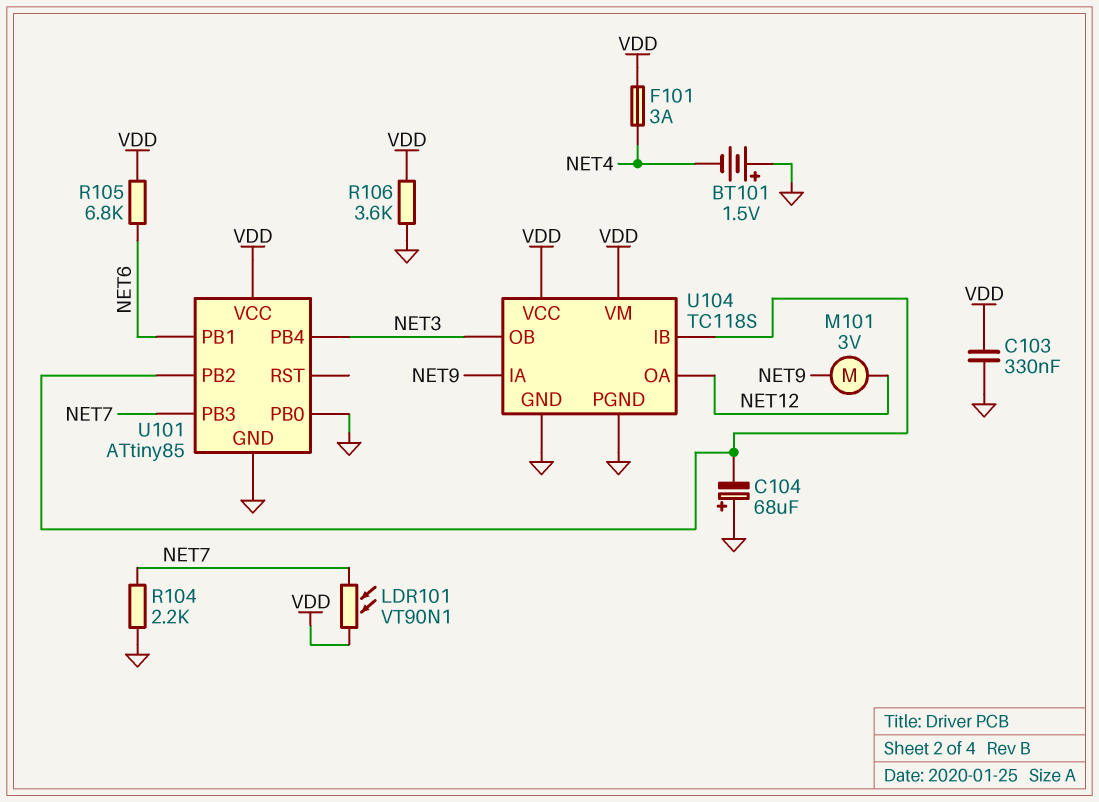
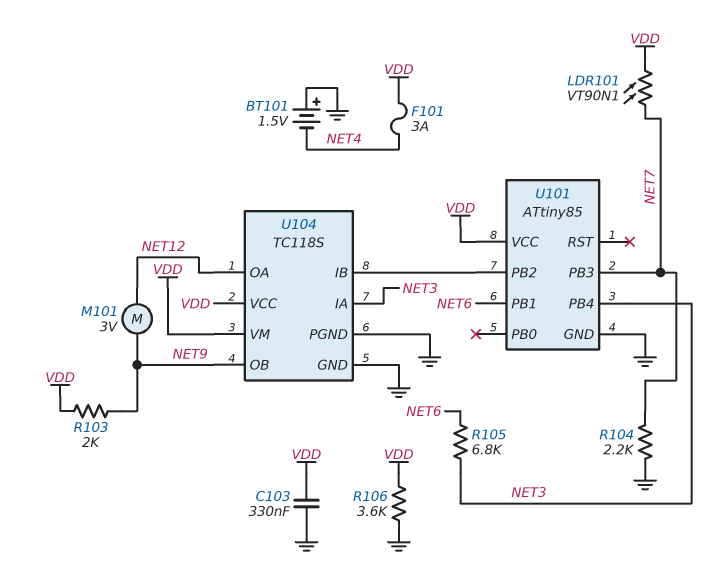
C104: 68uF (plus GND, minus U101/PB2) -> none
R103: none -> 2k (NET9, VDD)
R105: 6.8k (NET6, VDD) -> 6.8k (NET3, NET6)
U101 pin PB0: GND -> none
U104 pin IA: NET9 -> NET3
U104 pin OB: NET3 -> NET9

